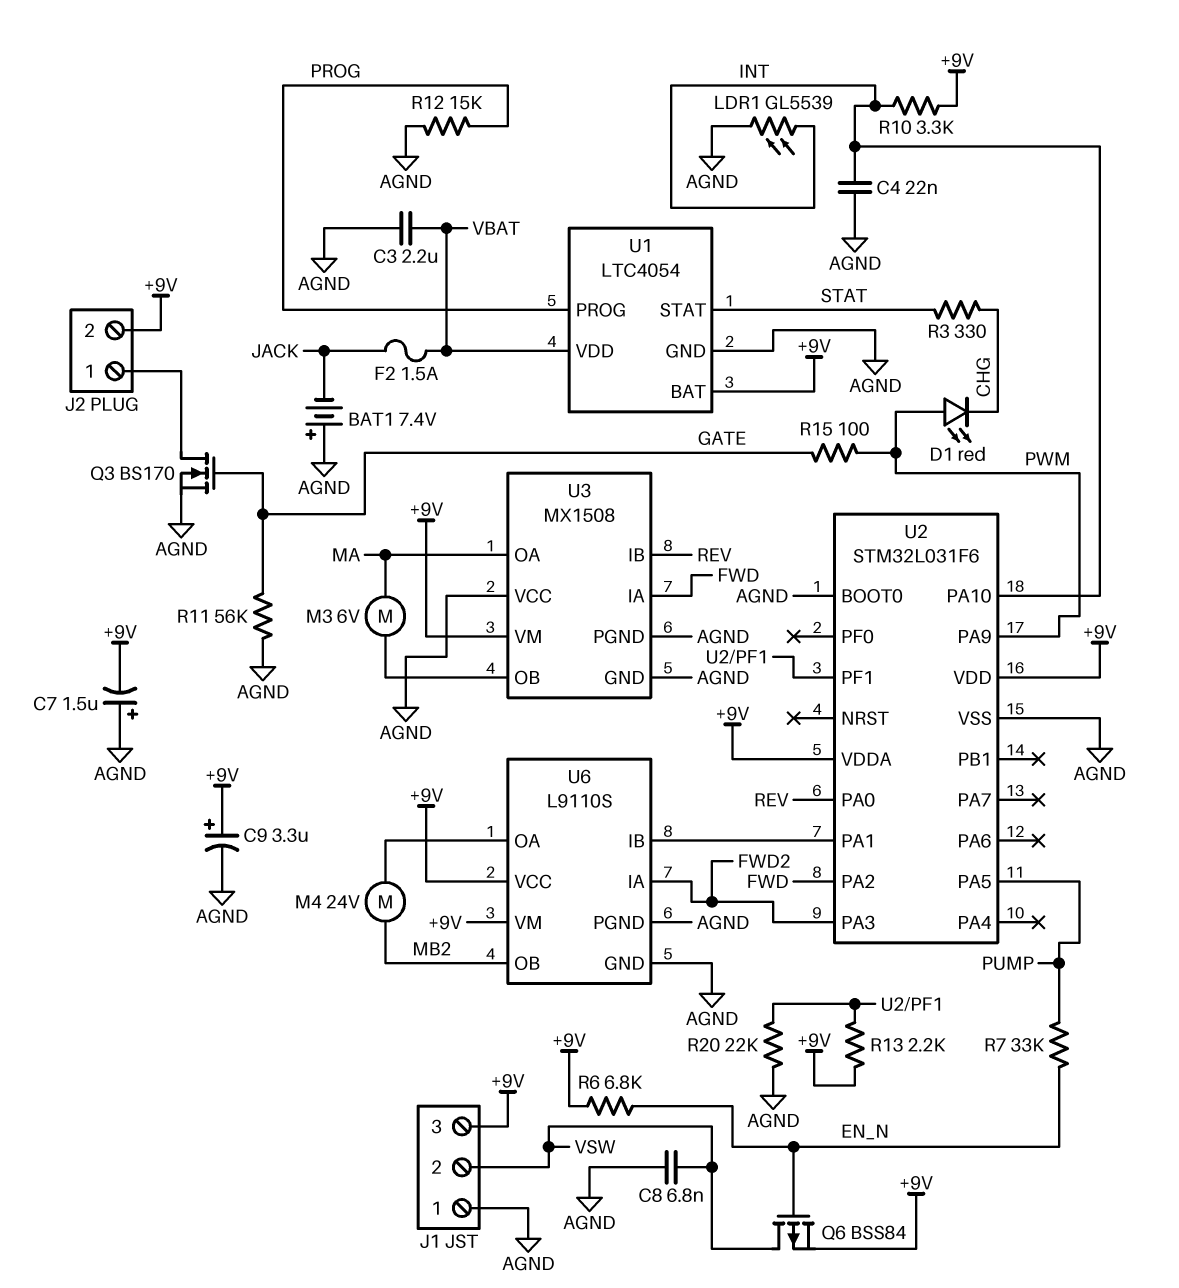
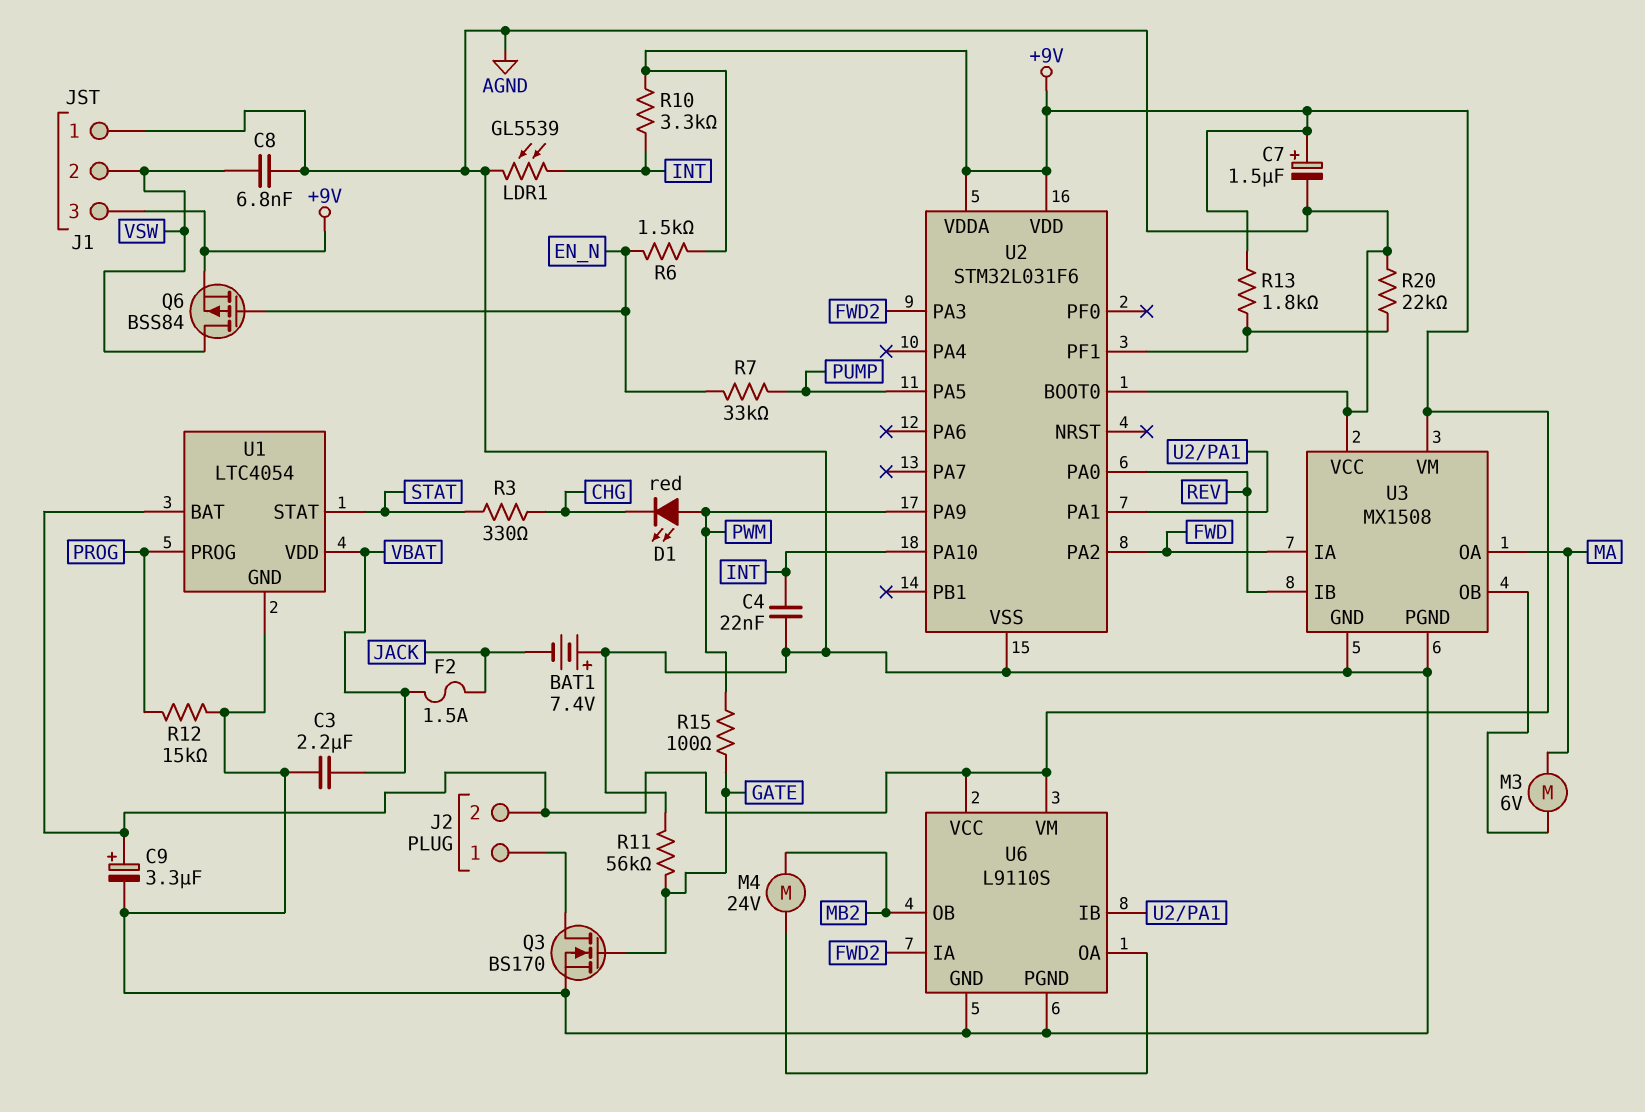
C7: 1.5uF (plus AGND, minus +9V) -> 1.5uF (plus +9V, minus AGND)
R6: 6.8k (+9V, EN_N) -> 1.5k (+9V, EN_N)
R13: 2.2k (+9V, U2/PF1) -> 1.8k (+9V, U2/PF1)

